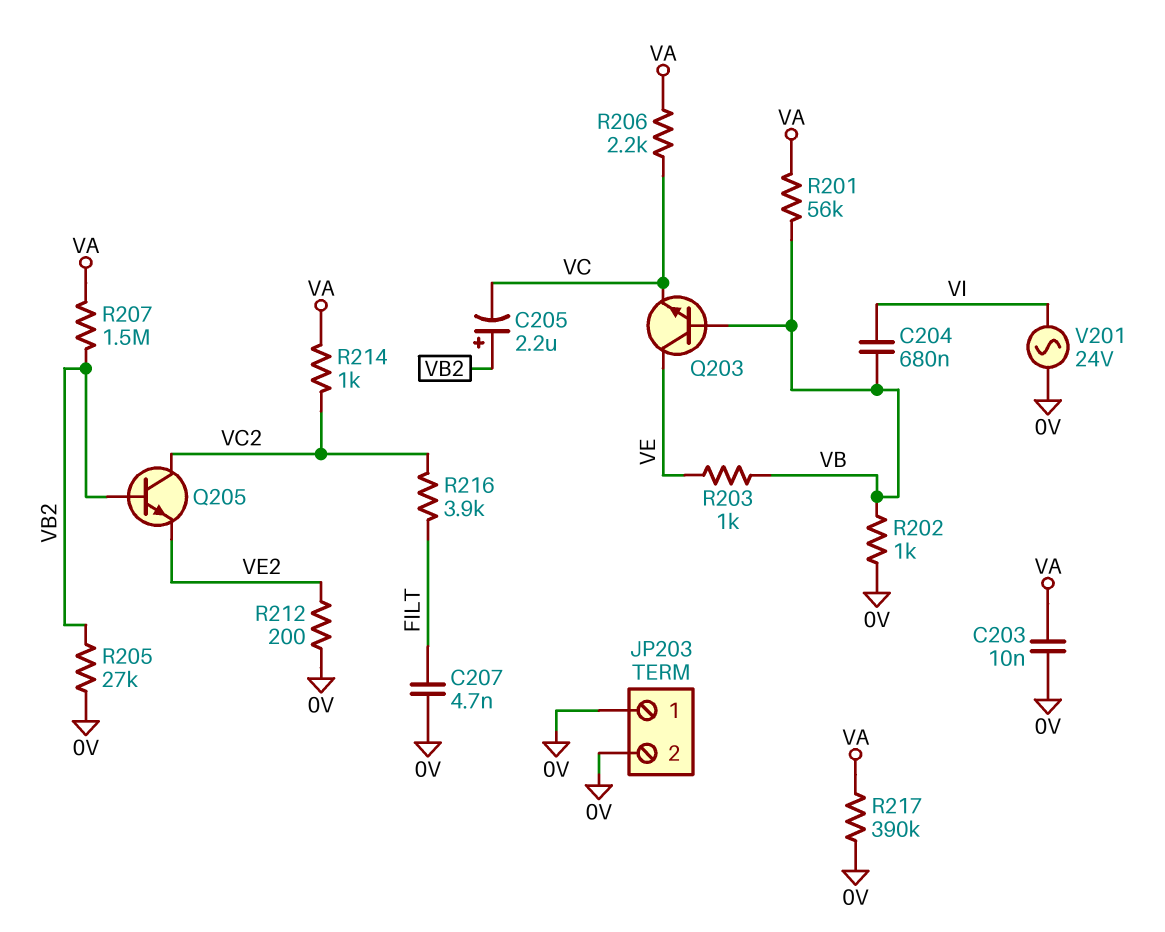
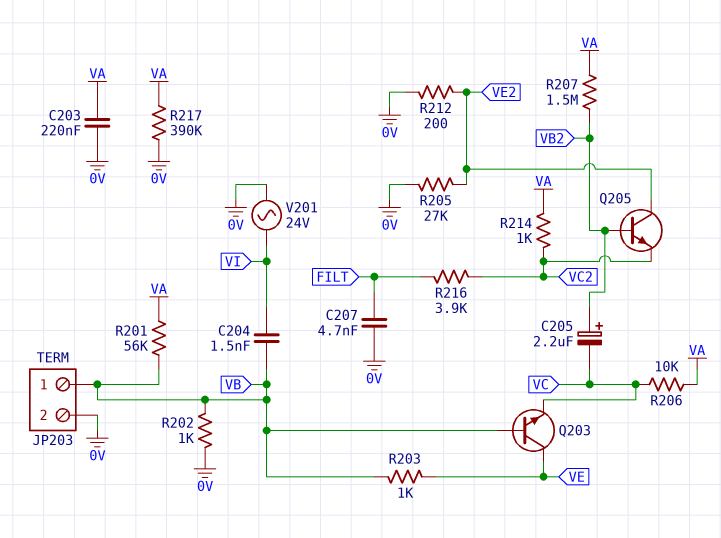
C203: 10nF (0V, VA) -> 220nF (0V, VA)
C204: 680nF (VB, VI) -> 1.5nF (VB, VI)
JP203 pin 1: 0V -> VB
Q205: NPN (B VB2, C VC2, E VE2) -> NPN (B VB2, C VE2, E VC2)
R205: 27k (0V, VB2) -> 27k (0V, VE2)
R206: 2.2k (VA, VC) -> 10k (VA, VC)

